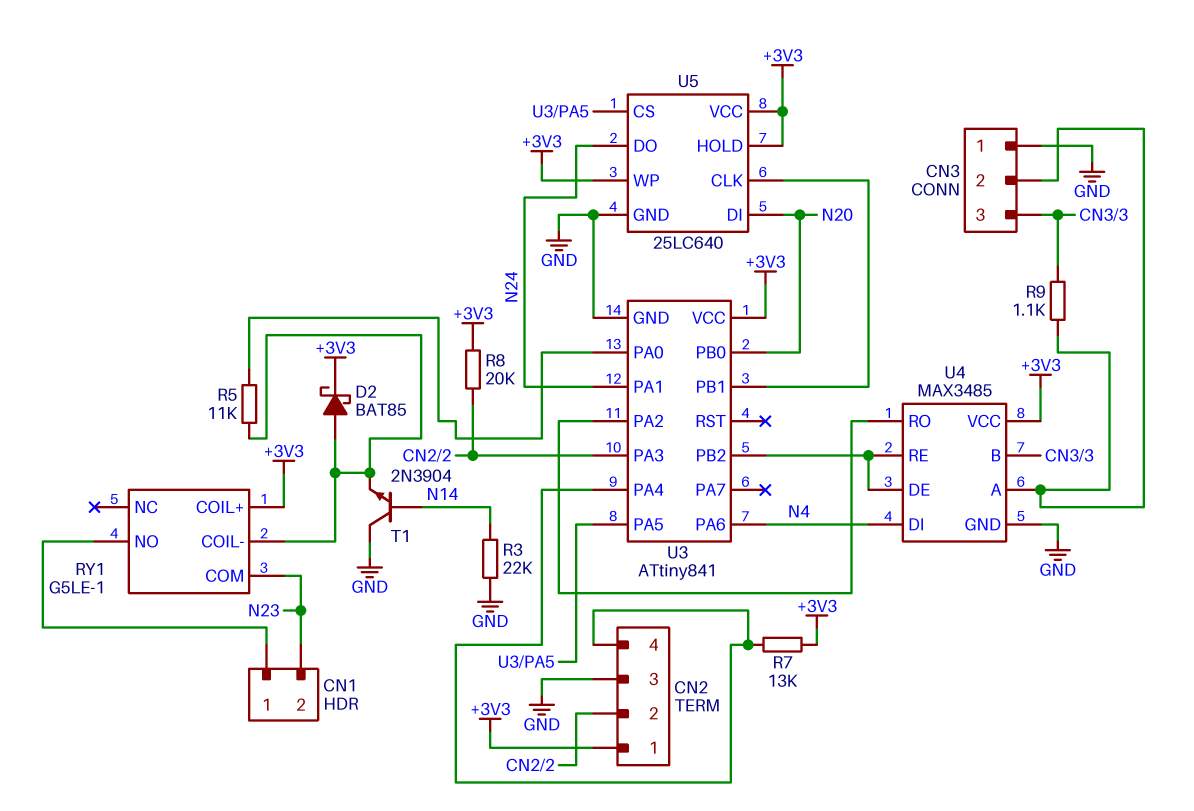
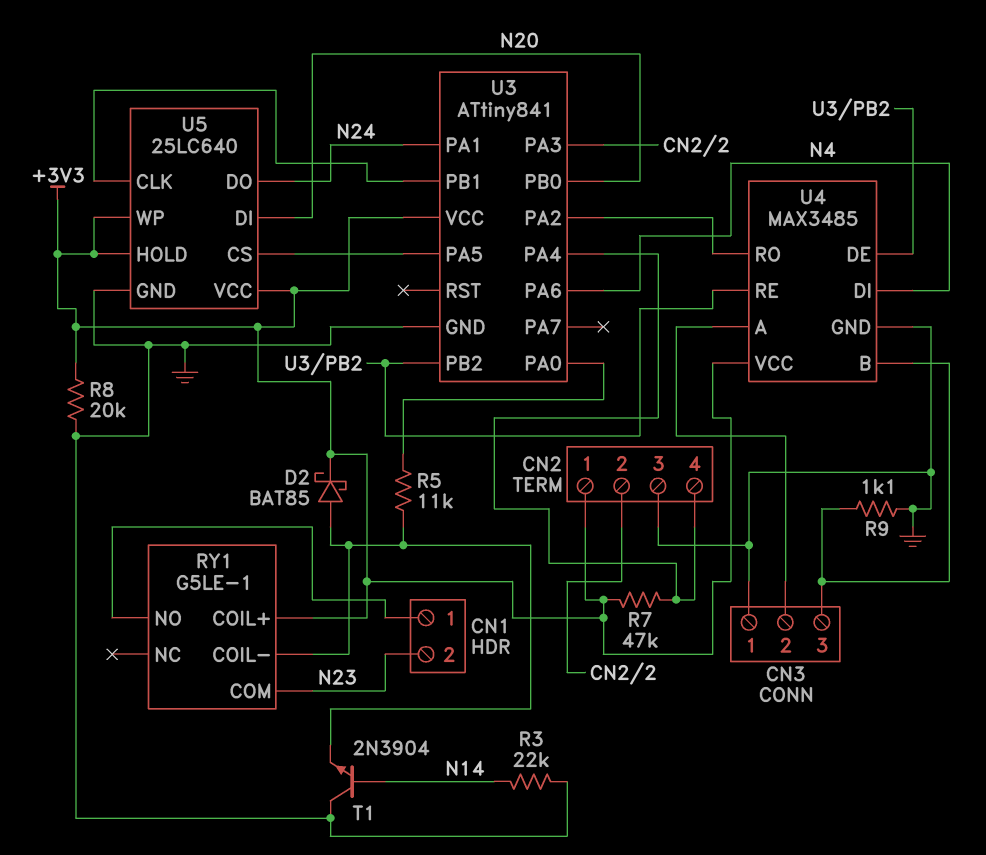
R7: 13k (+3V3, CN2/4) -> 47k (+3V3, CN2/4)
R8: 20k (+3V3, CN2/2) -> 20k (+3V3, GND)
R9: 1.1k (CN3/2, CN3/3) -> 1.1k (CN3/3, GND)

